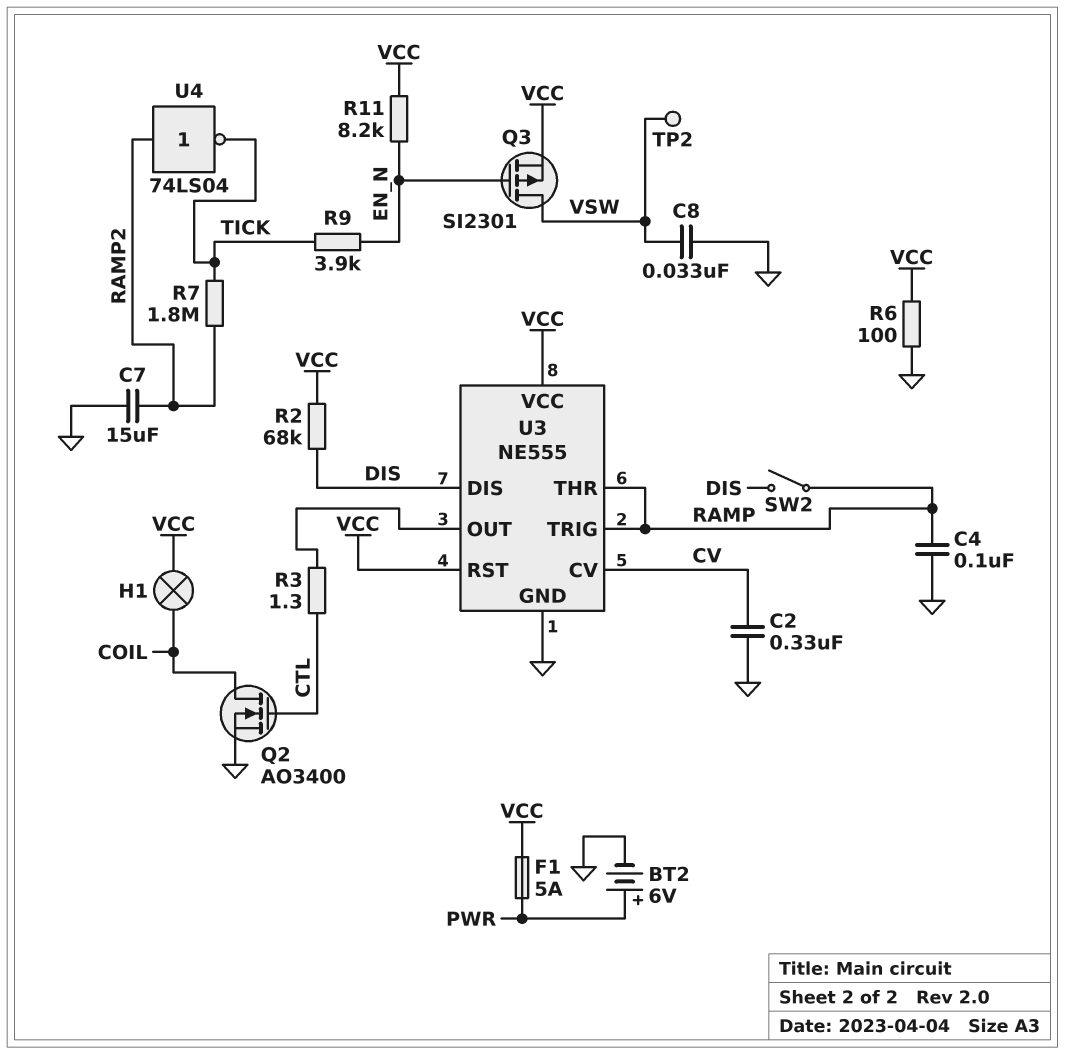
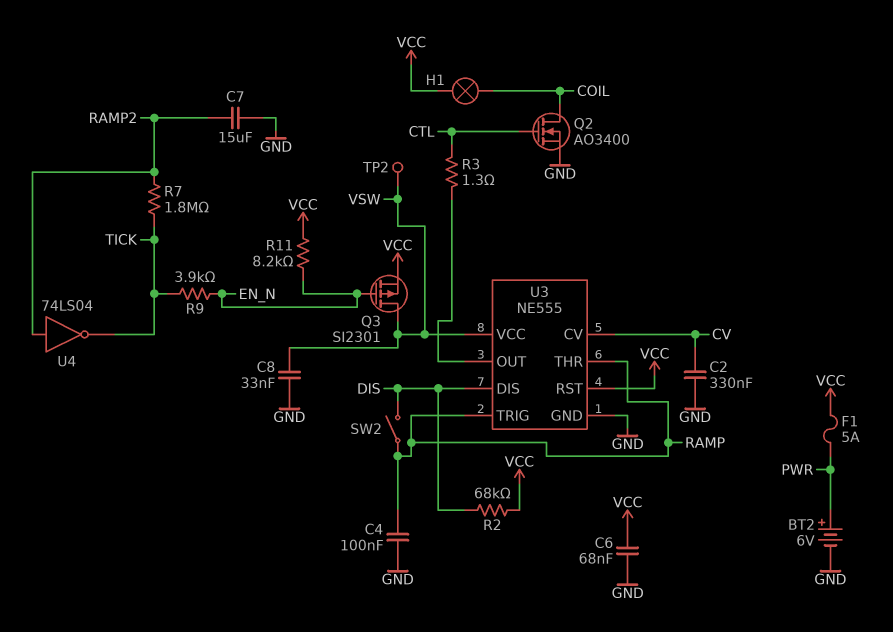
C6: none -> 68nF (GND, VCC)
R6: 100 (GND, VCC) -> none
U3 pin VCC: VCC -> VSW

